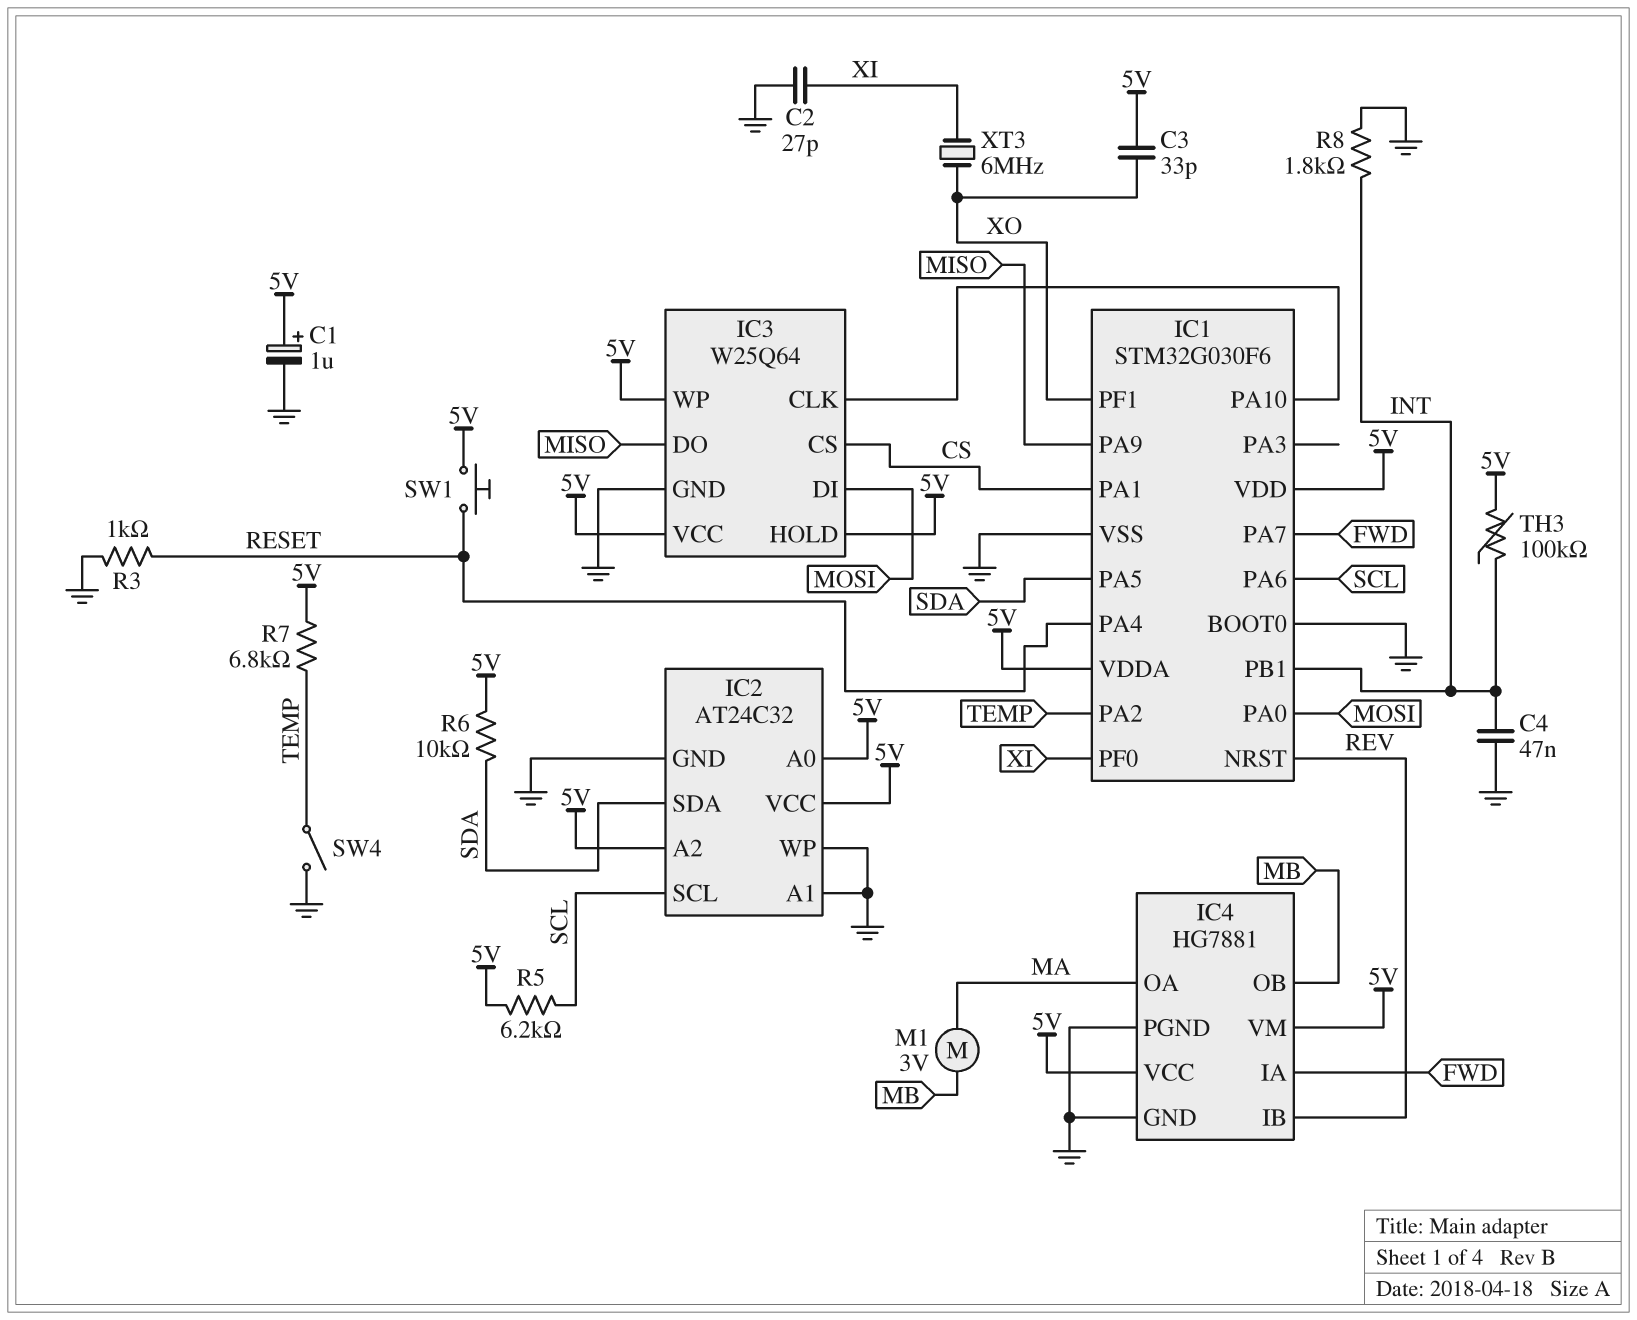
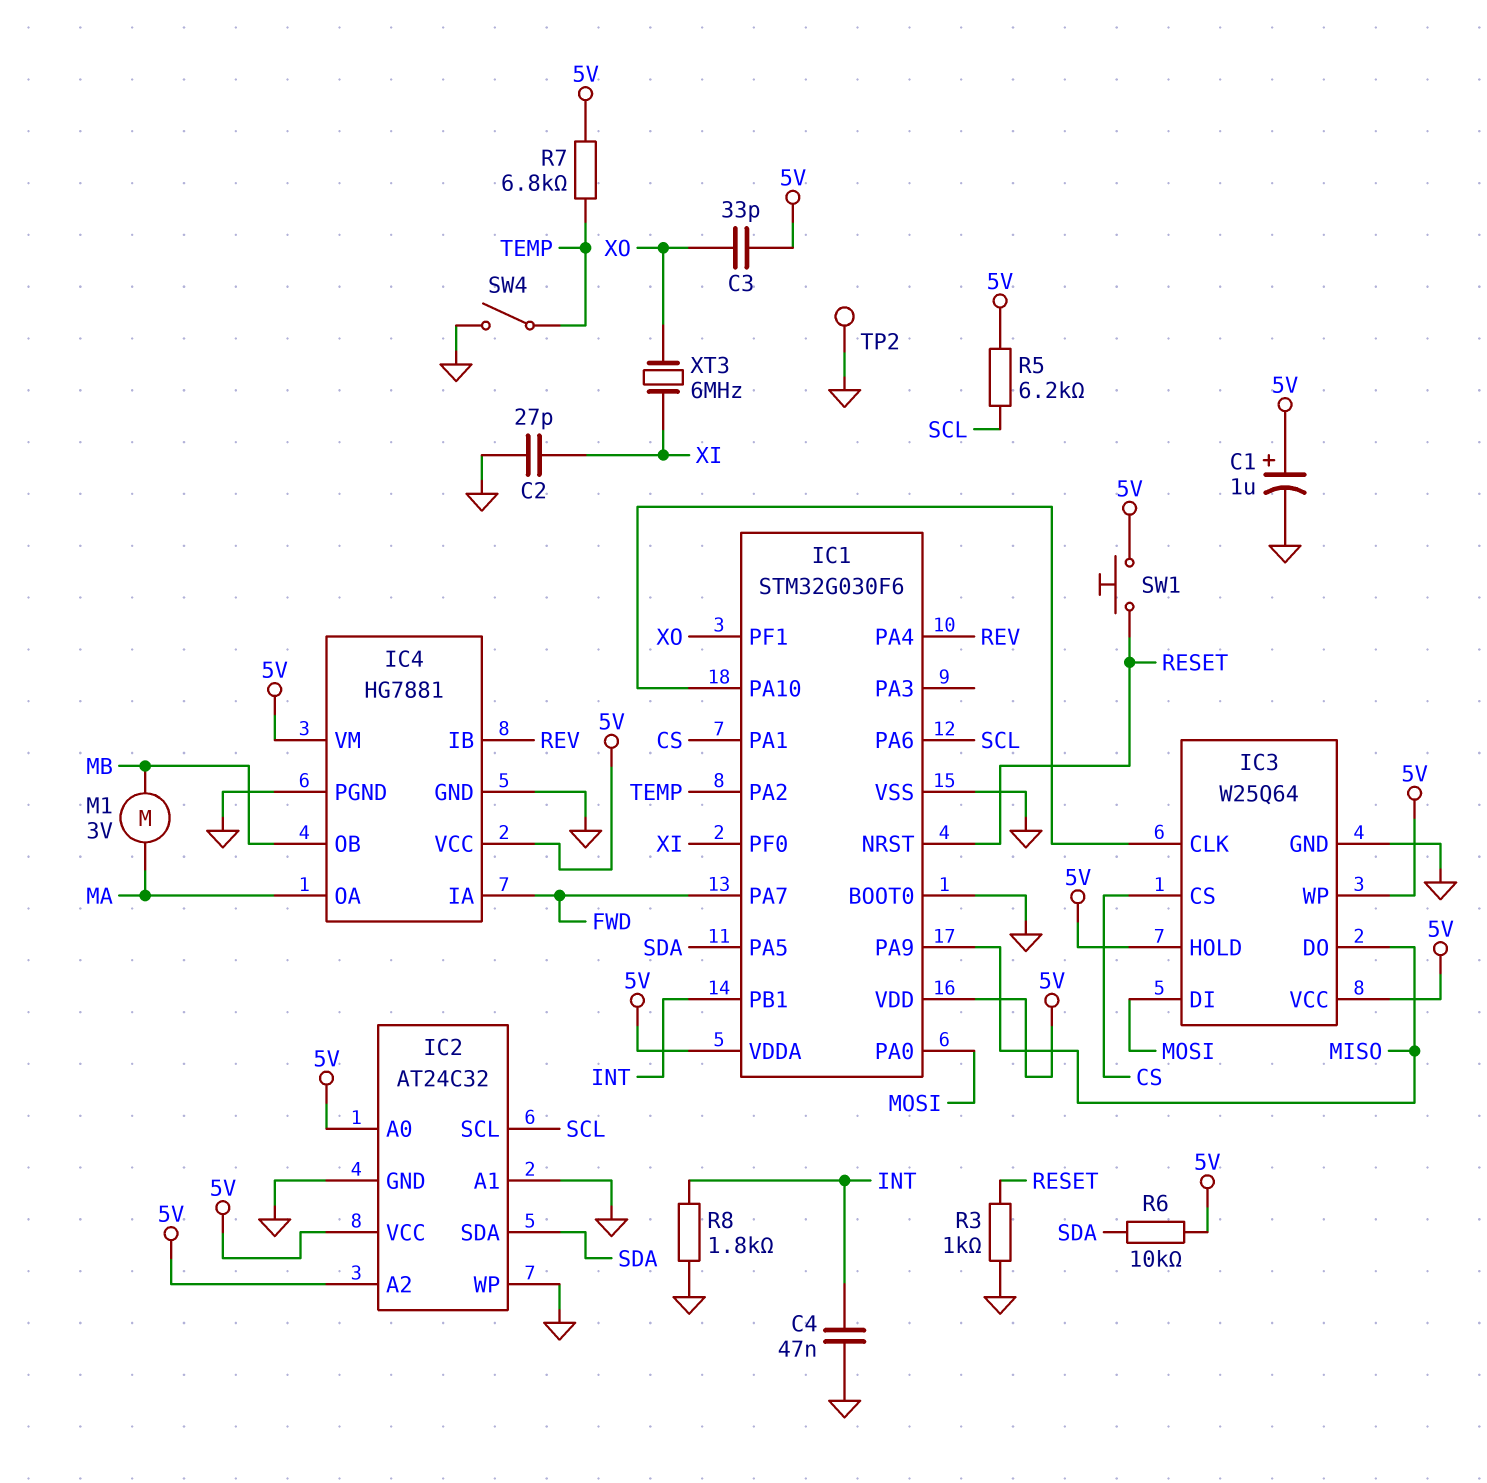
IC1 pin NRST: REV -> RESET
IC1 pin PA4: RESET -> REV
TH3: 100k (5V, INT) -> none
TP2: none -> test point (GND)

